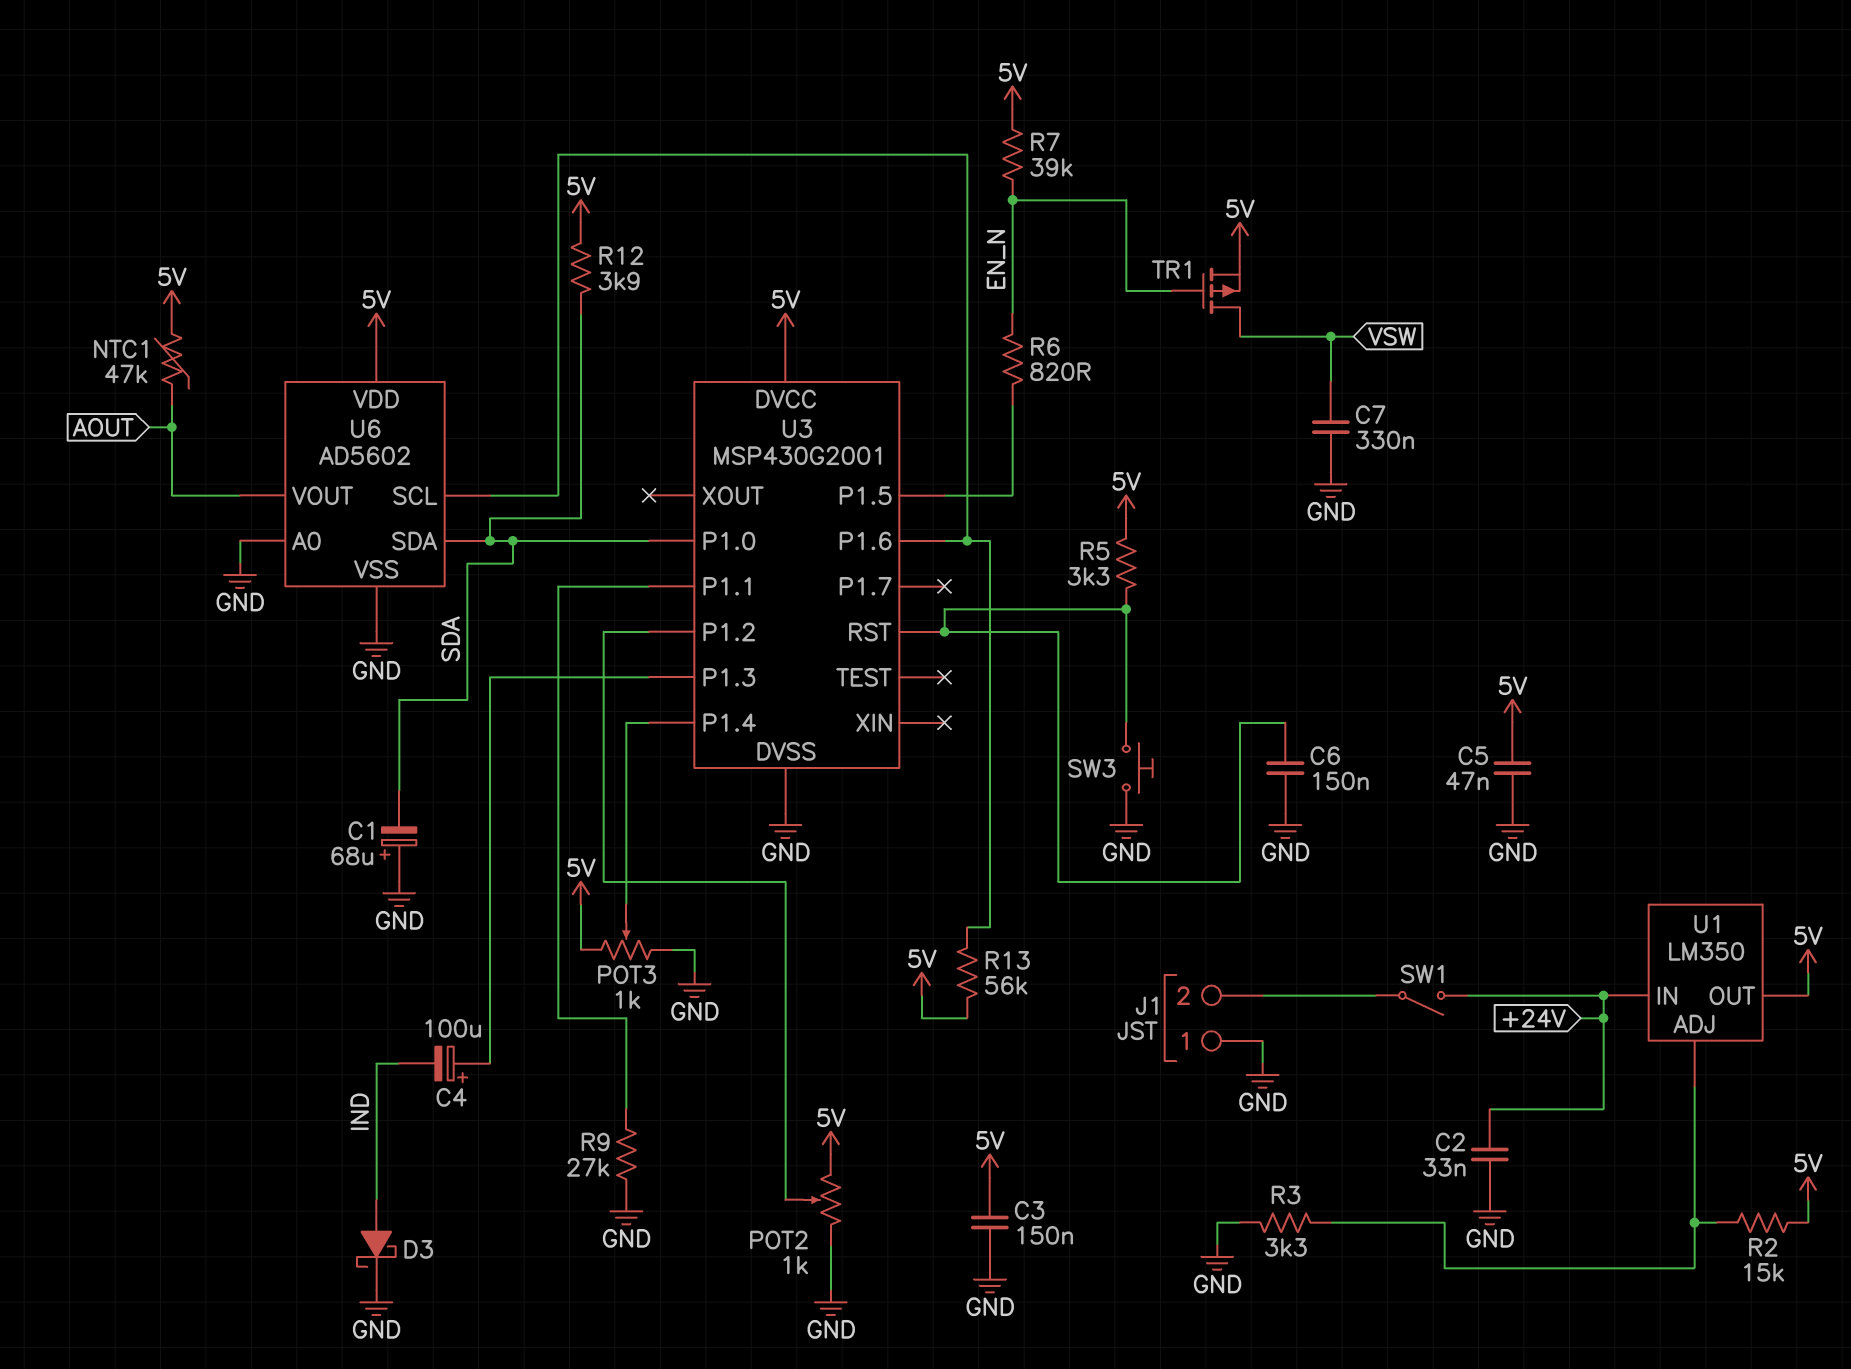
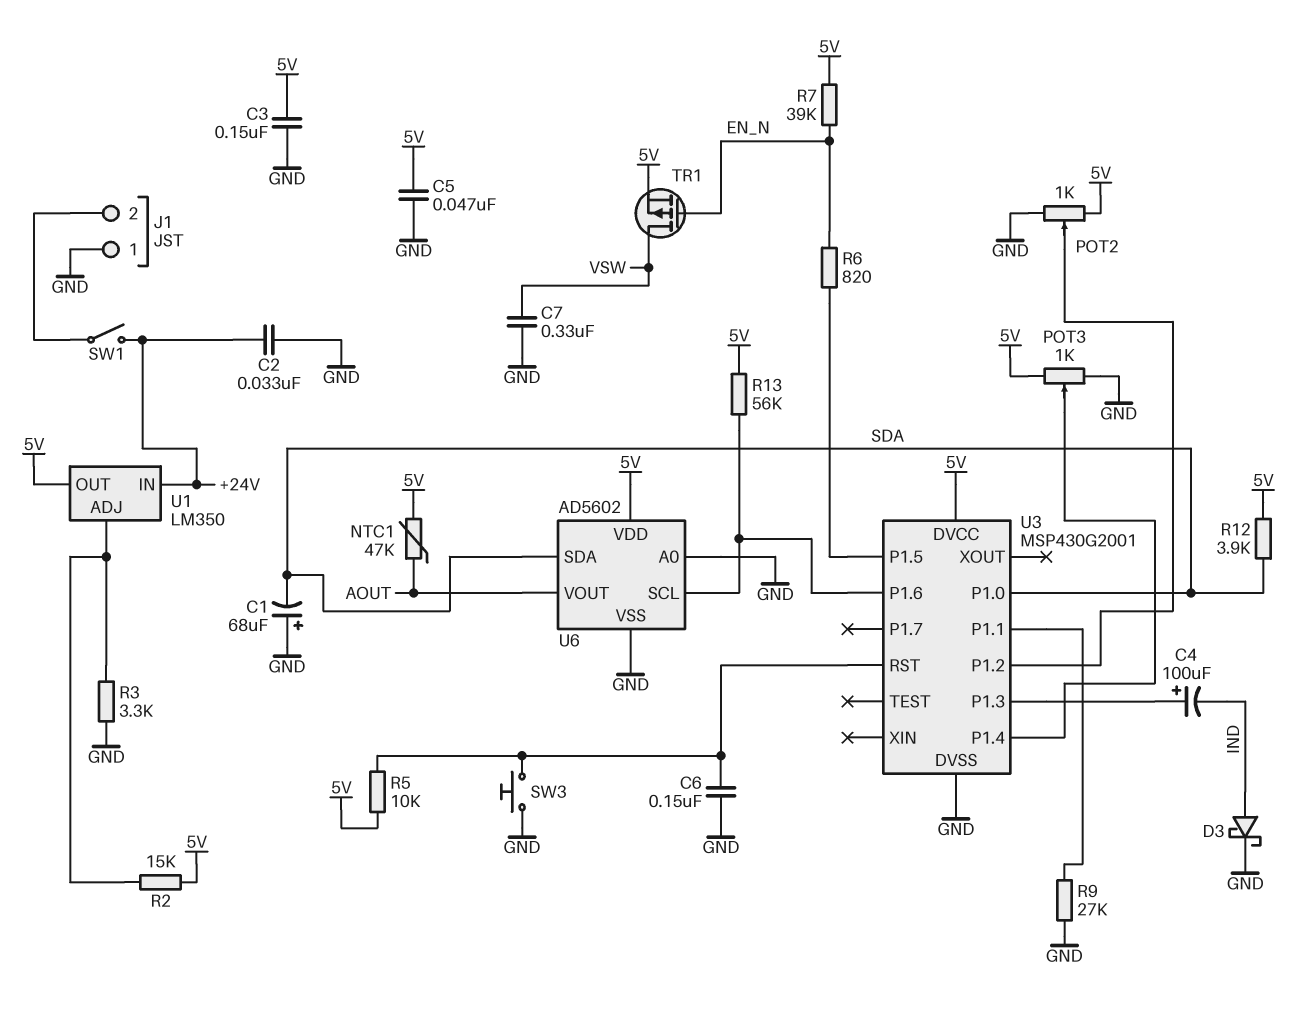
R5: 3.3k (5V, U3/RST) -> 10k (5V, U3/RST)

